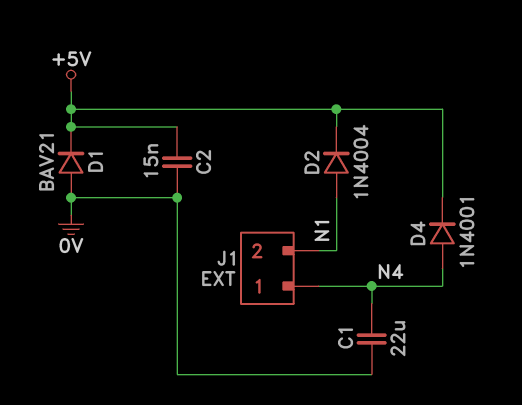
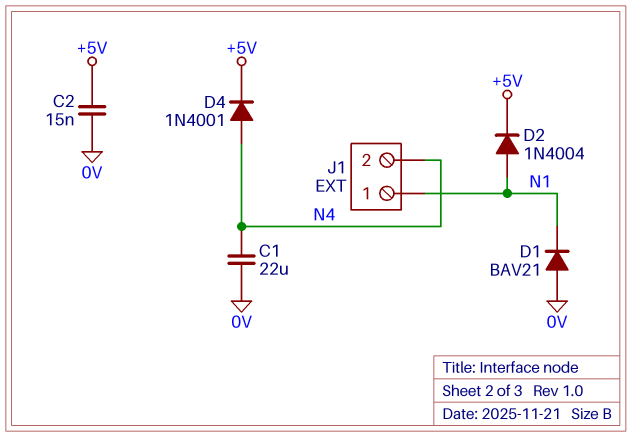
D1: diode BAV21 (A 0V, K +5V) -> diode BAV21 (A 0V, K N1)
J1 pin 1: N4 -> N1
J1 pin 2: N1 -> N4

